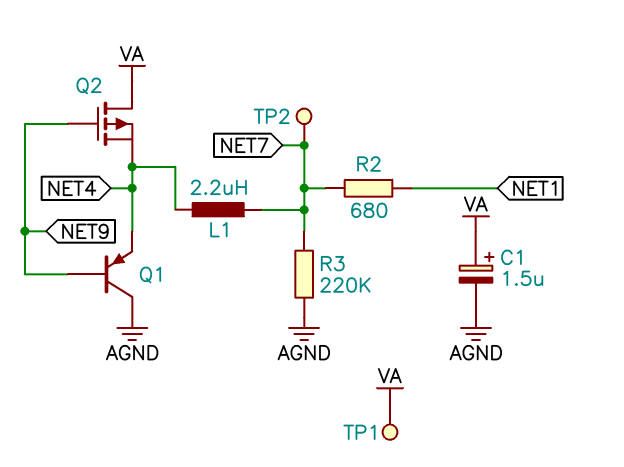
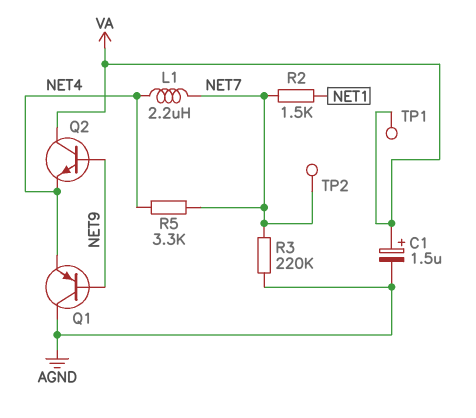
Q2: PMOS (G NET9, D VA, S NET4) -> NPN (B NET9, C VA, E NET4)
R2: 680 (NET1, NET7) -> 1.5k (NET1, NET7)
R5: none -> 3.3k (NET4, NET7)

